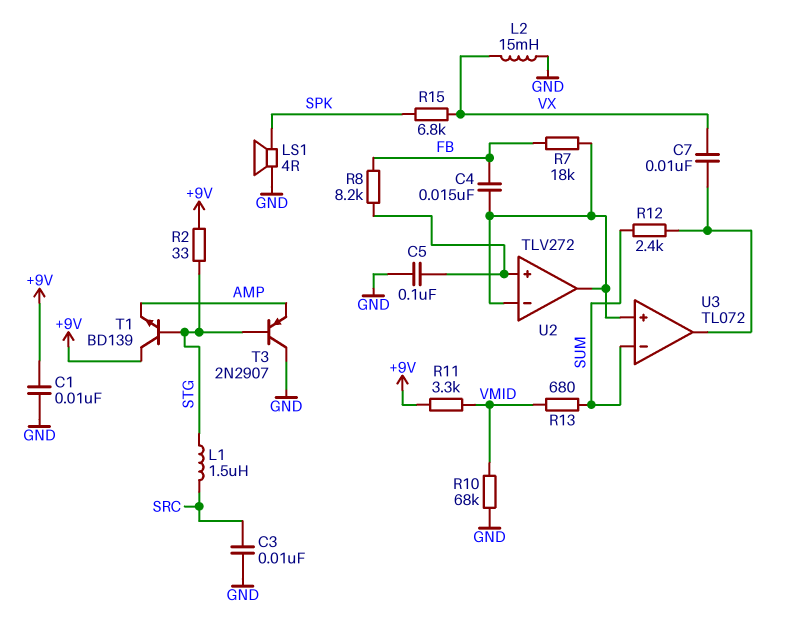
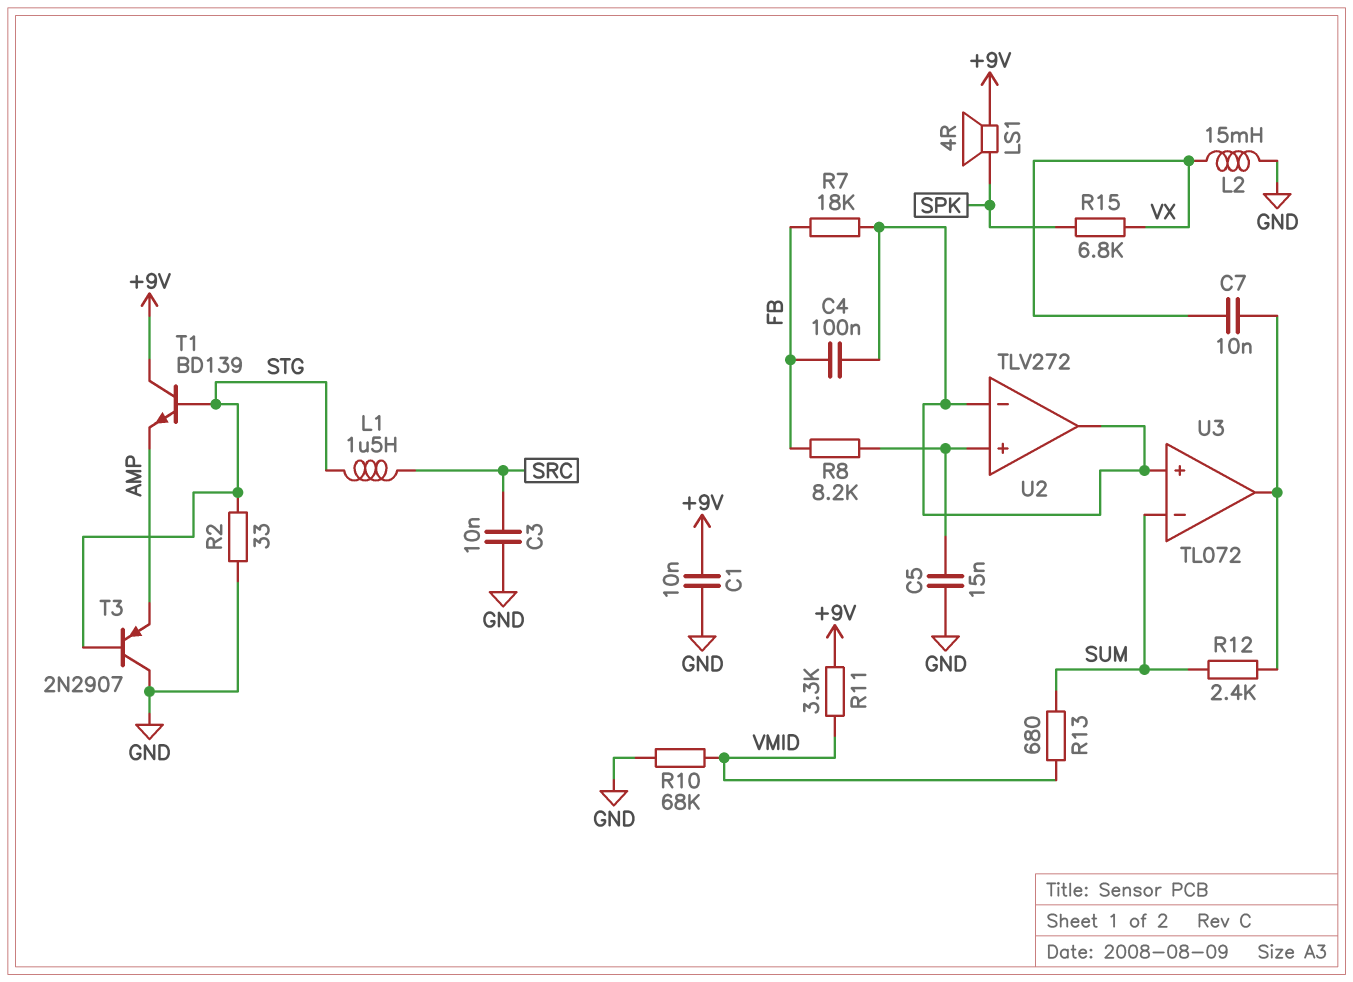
C4: 15nF (FB, U2/in-) -> 100nF (FB, U2/in-)
C5: 100nF (GND, U2/in+) -> 15nF (GND, U2/in+)
LS1: speaker 4R (GND, SPK) -> speaker 4R (+9V, SPK)
R2: 33 (+9V, STG) -> 33 (GND, STG)

